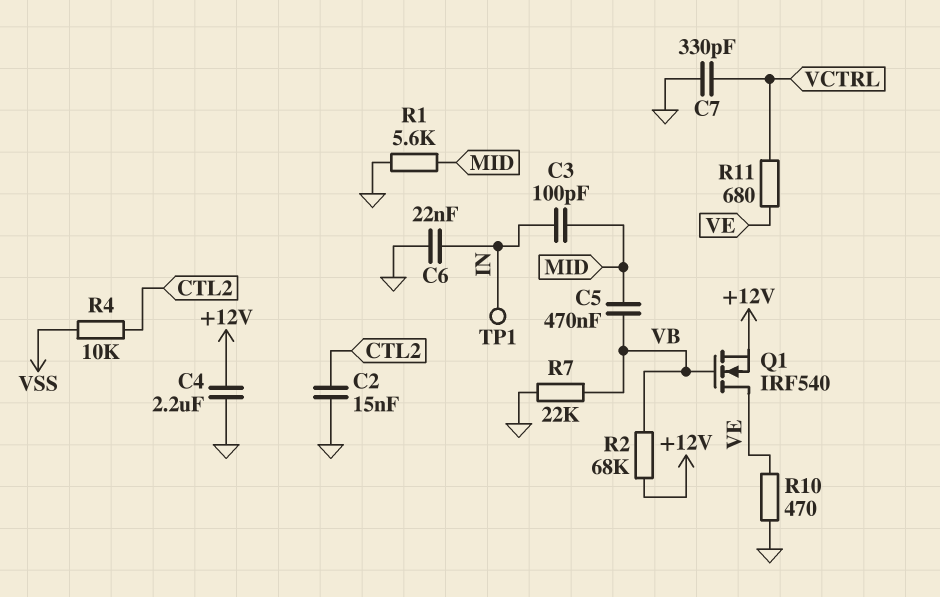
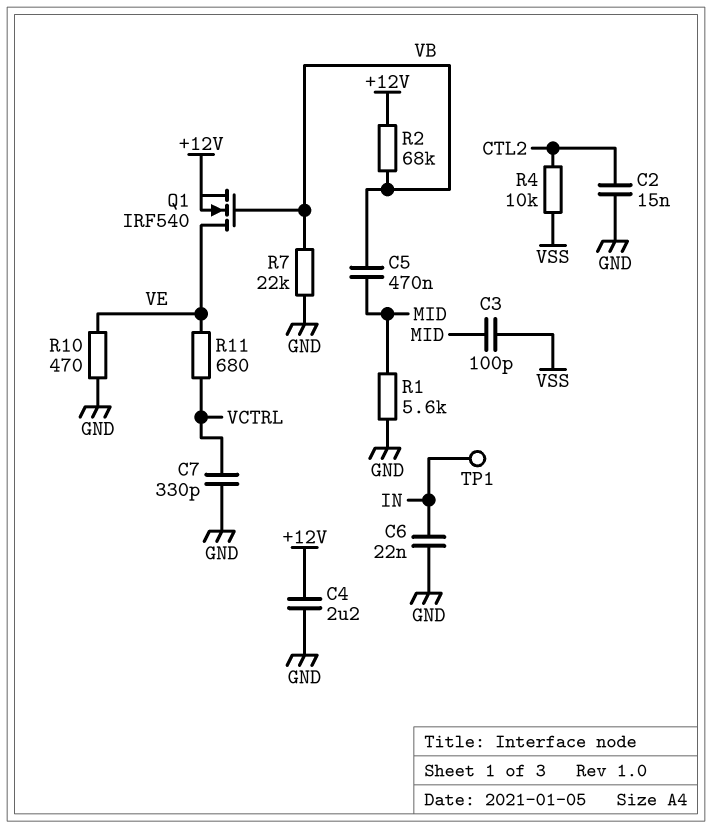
C3: 100pF (IN, MID) -> 100pF (MID, VSS)

